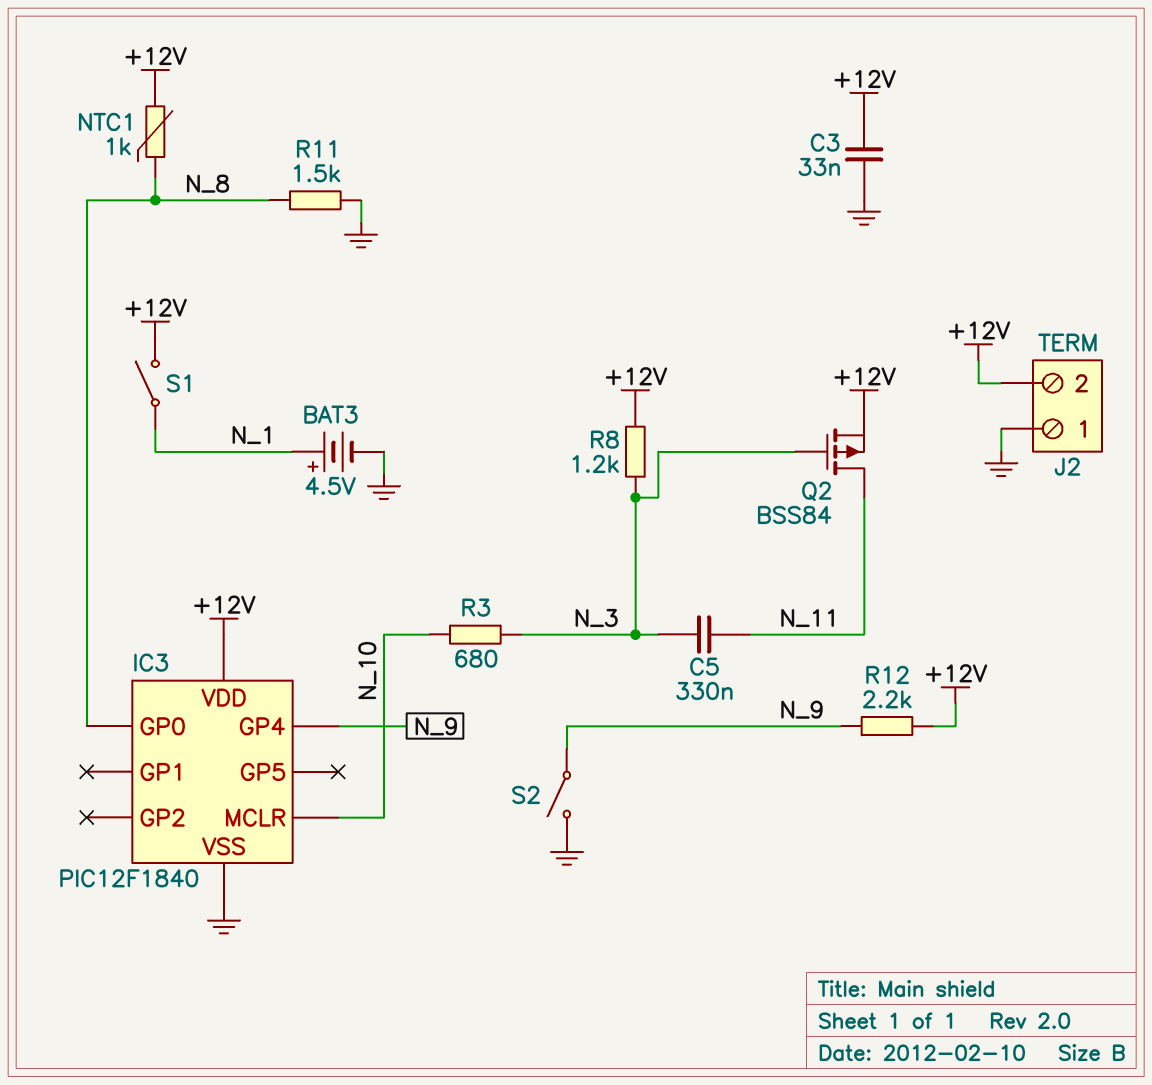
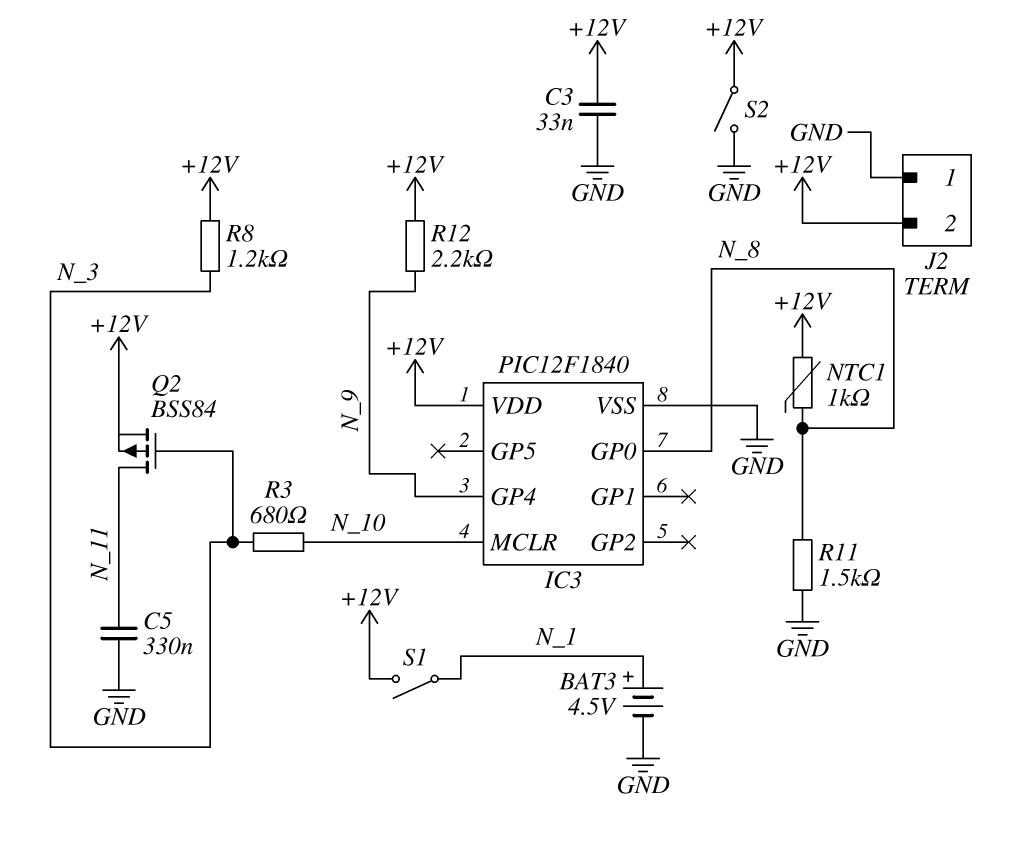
C5: 330nF (N_3, N_11) -> 330nF (GND, N_11)
S2: switch (GND, N_9) -> switch (+12V, GND)

